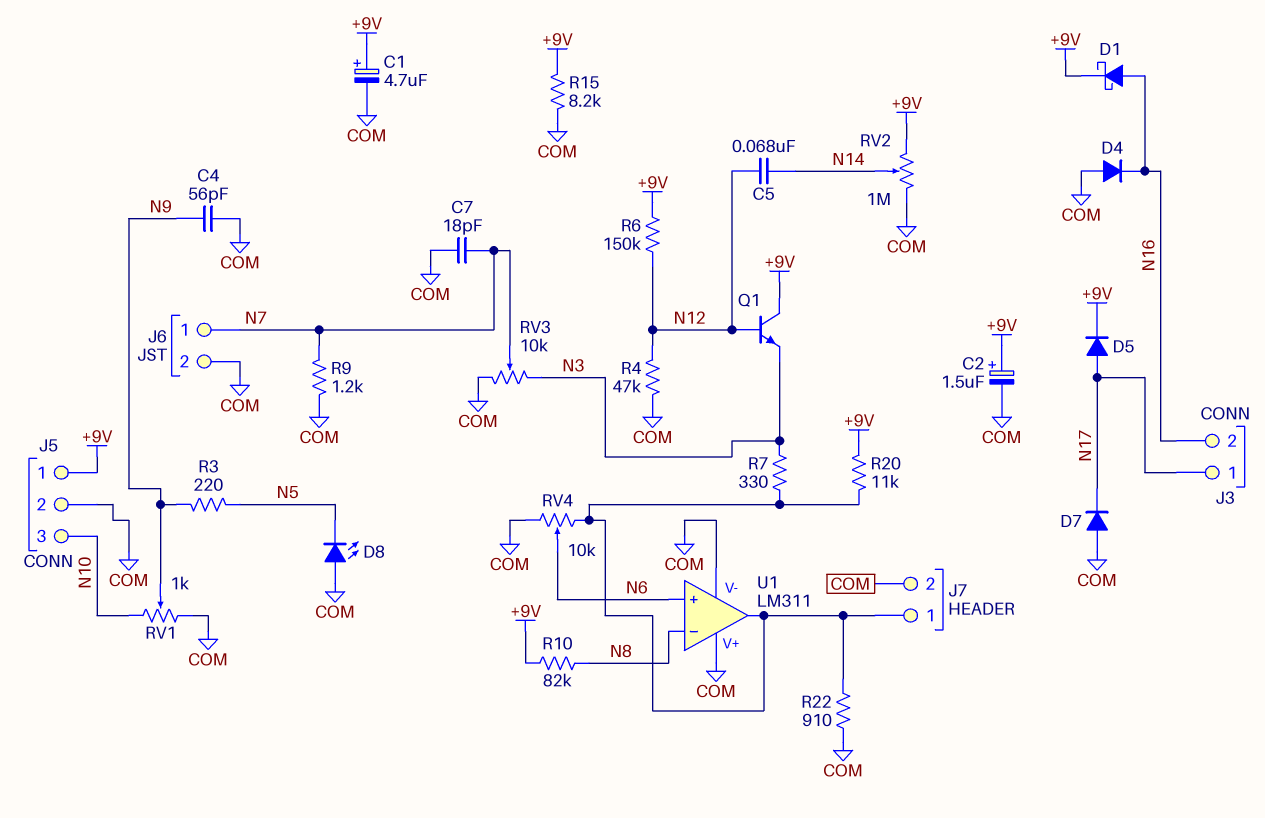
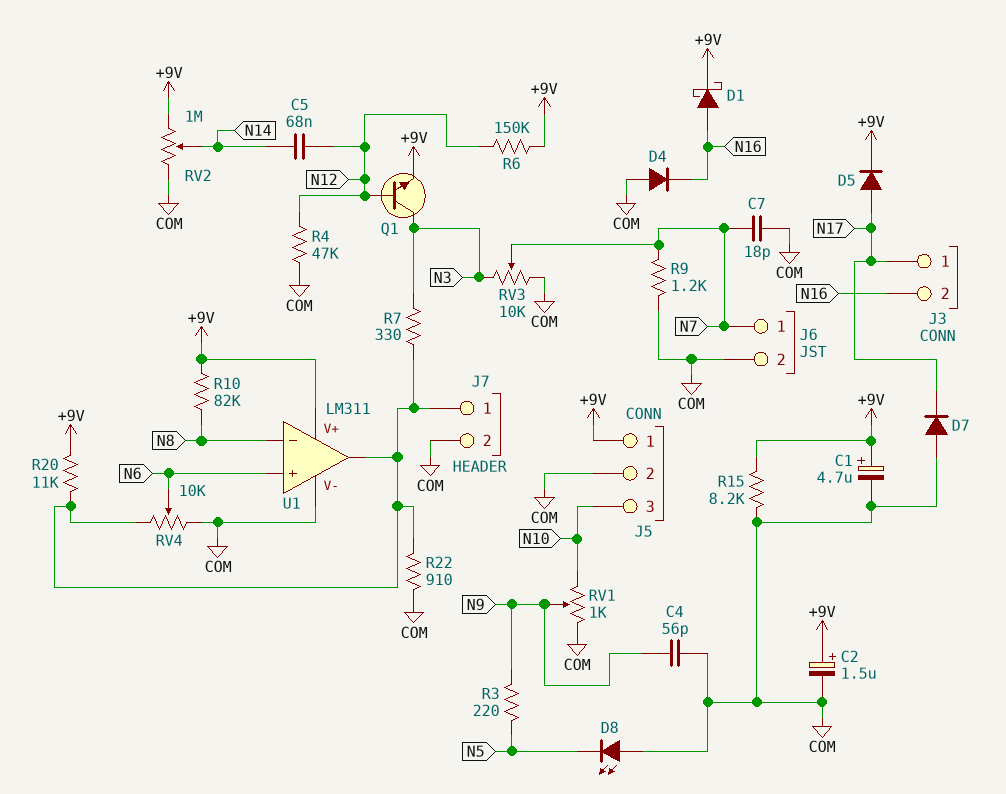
Q1: NPN (B N12, C +9V, E N3) -> NPN (B N12, C N3, E +9V)
U1 pin V+: COM -> +9V

